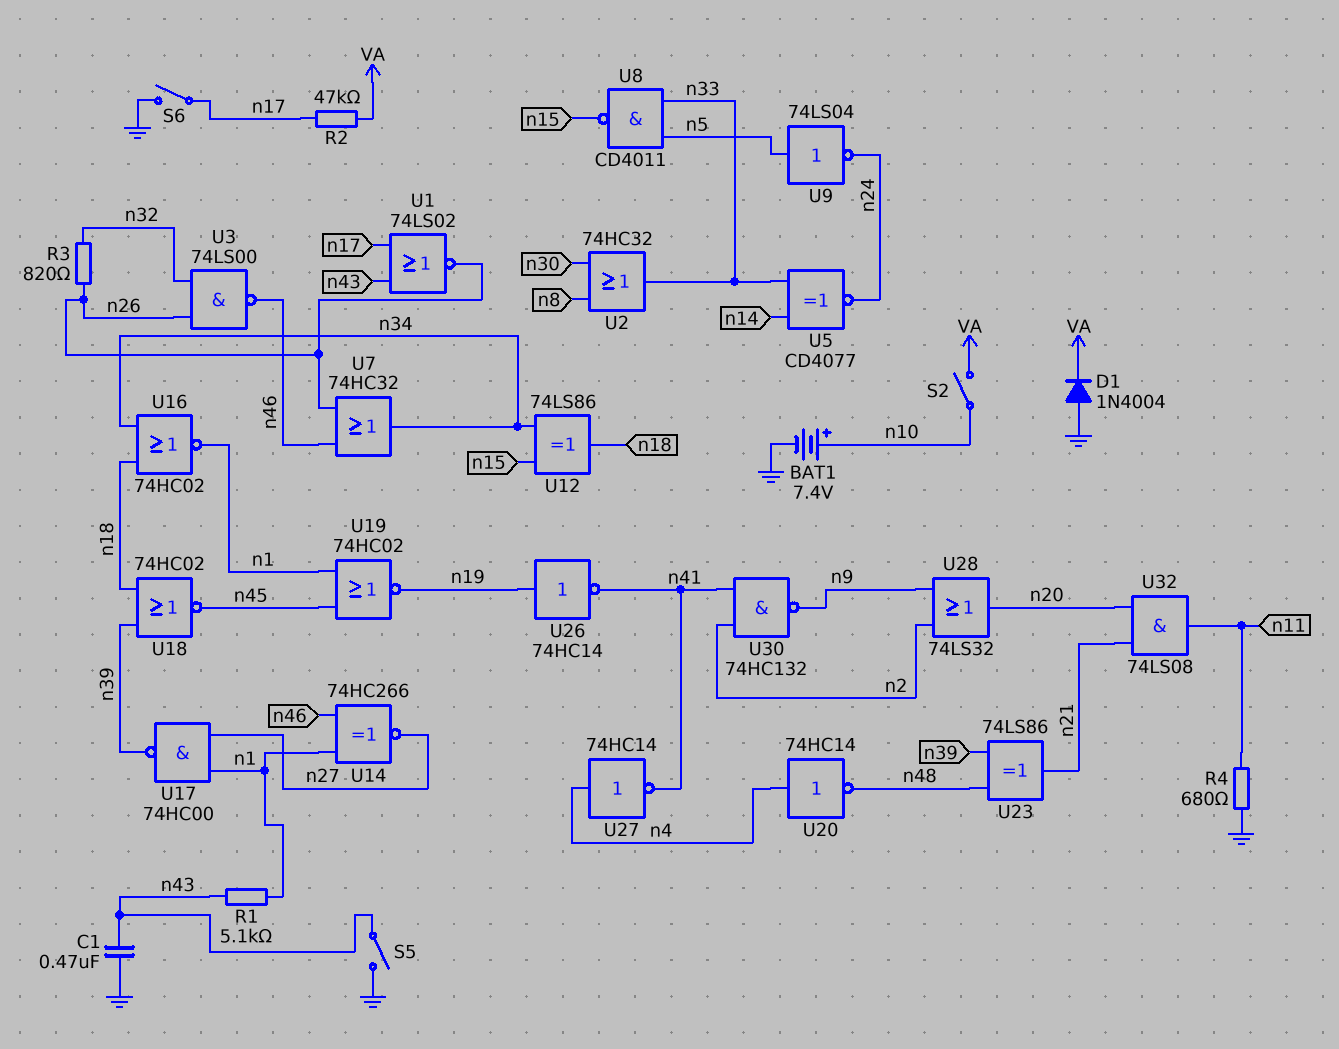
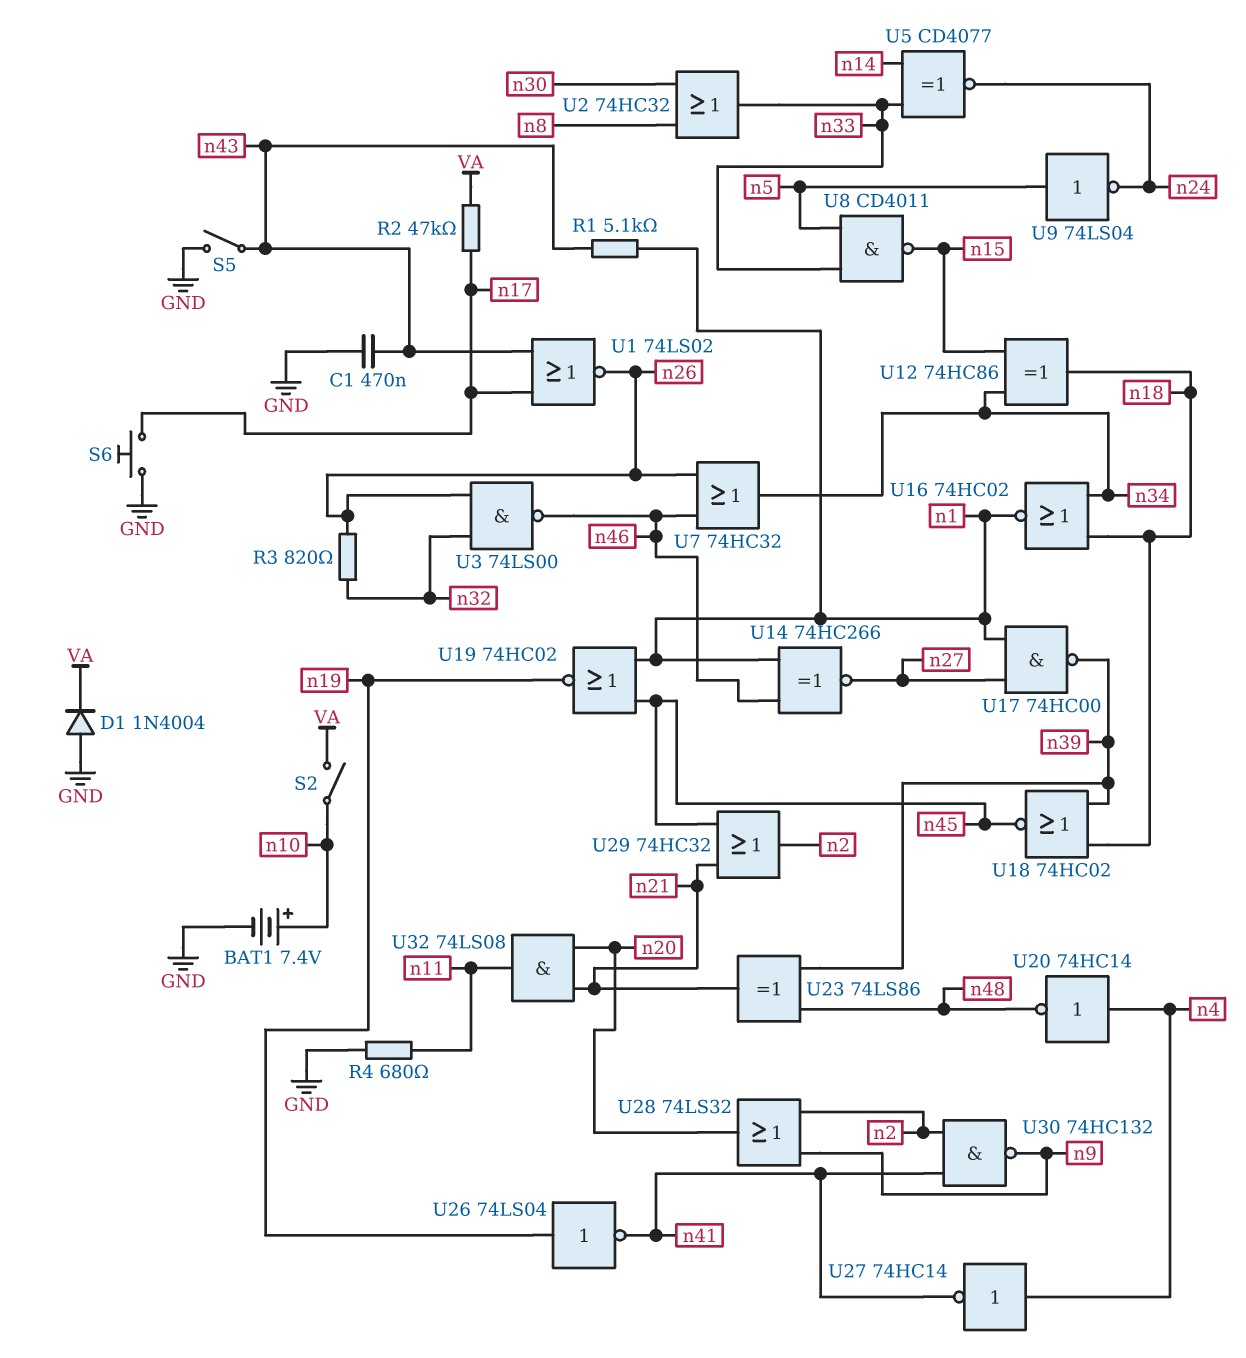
S6: switch (GND, n17) -> button (GND, n17)
U12: XOR 74LS86 (in n15, in n34, out n18) -> XOR 74HC86 (in n15, in n34, out n18)
U26: NOT 74HC14 (in n19, out n41) -> NOT 74LS04 (in n19, out n41)
U29: none -> OR 74HC32 (in n21, in n45, out n2)

